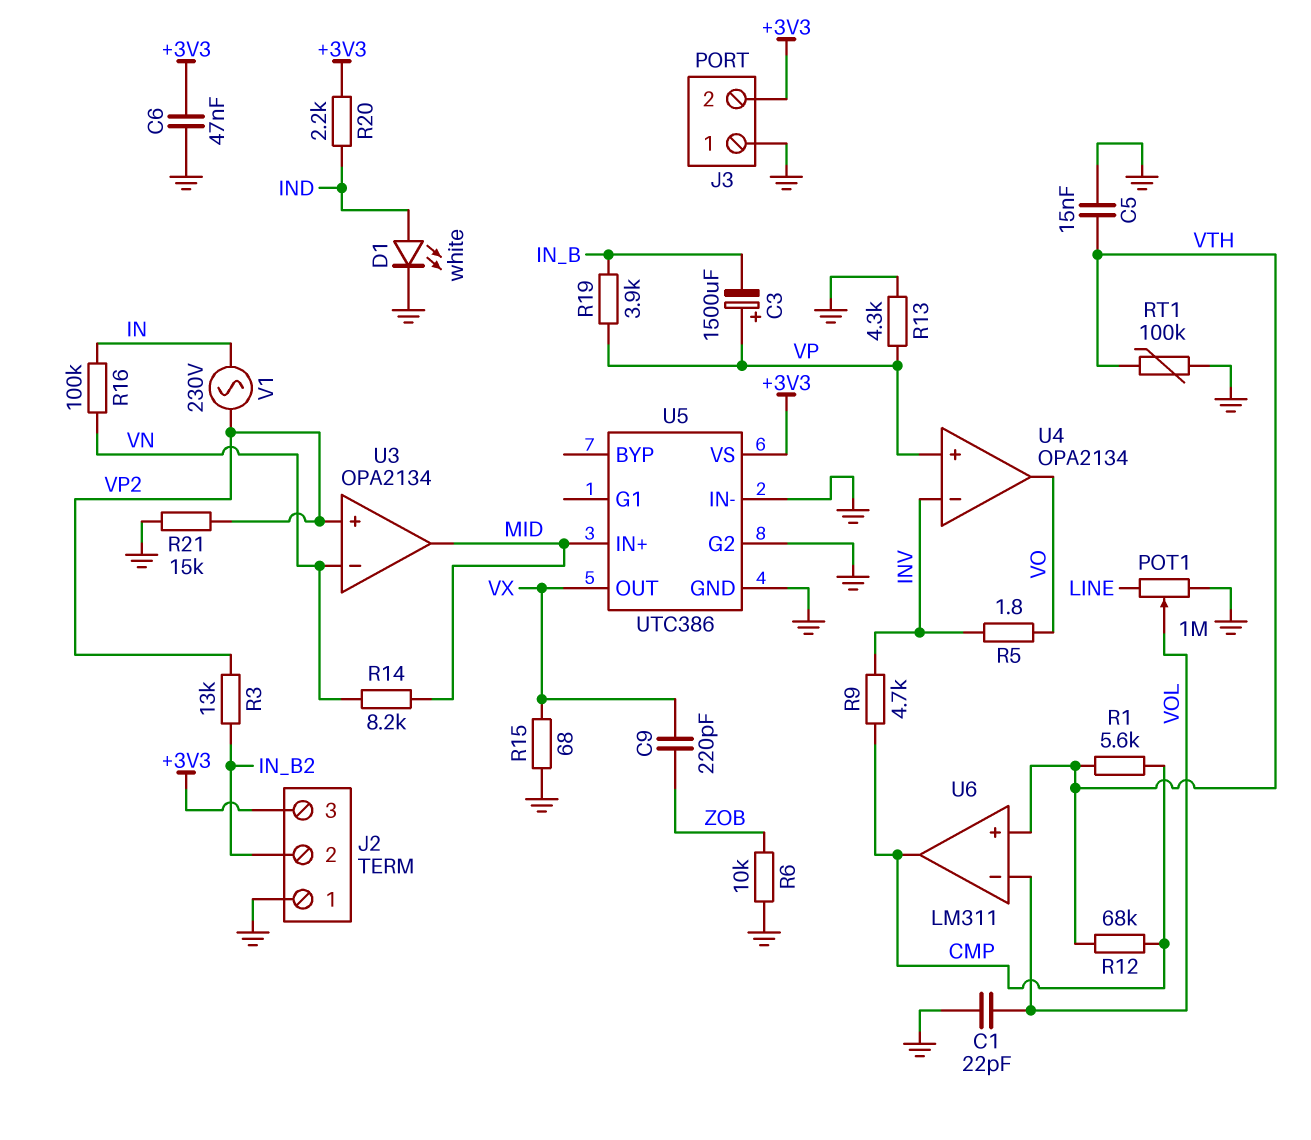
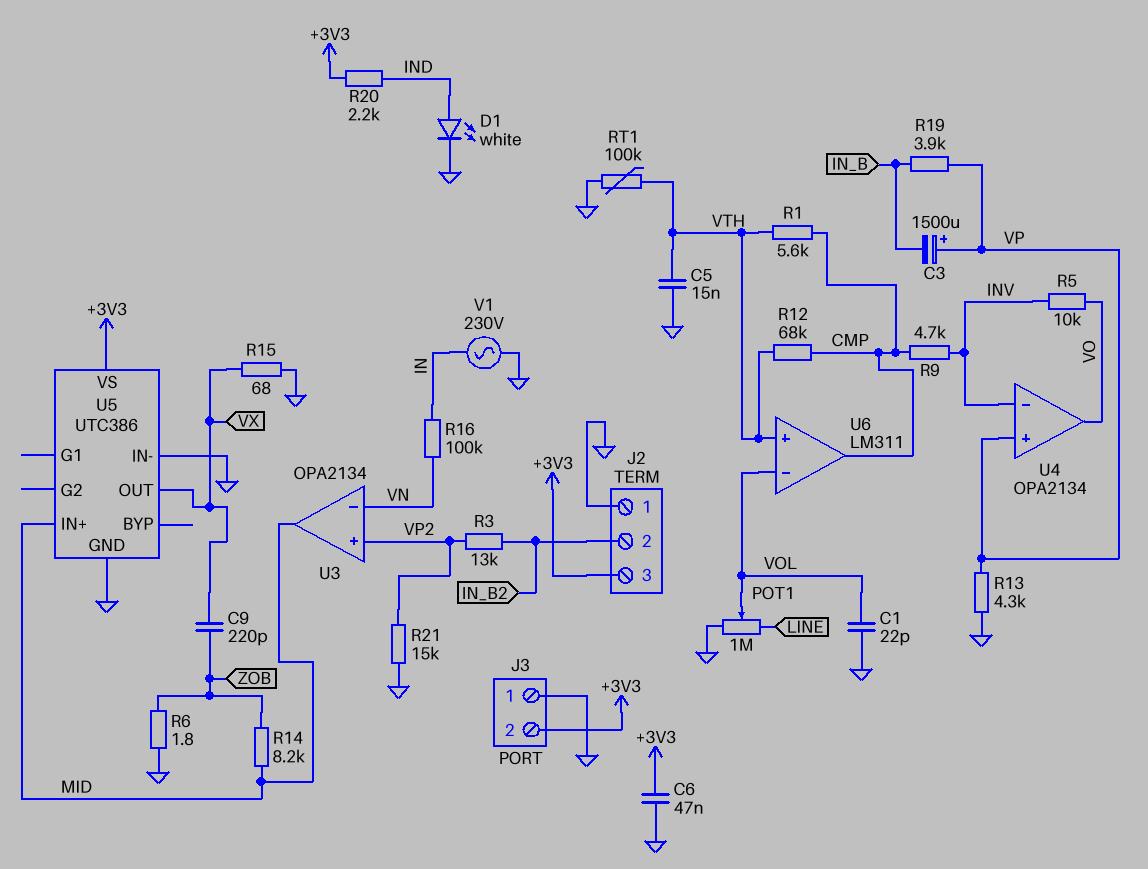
R5: 1.8 (INV, VO) -> 10k (INV, VO)
R6: 10k (GND, ZOB) -> 1.8 (GND, ZOB)
R14: 8.2k (MID, VN) -> 8.2k (MID, ZOB)
U5 pin G2: GND -> none
V1: AC 230V (IN, VP2) -> AC 230V (GND, IN)

